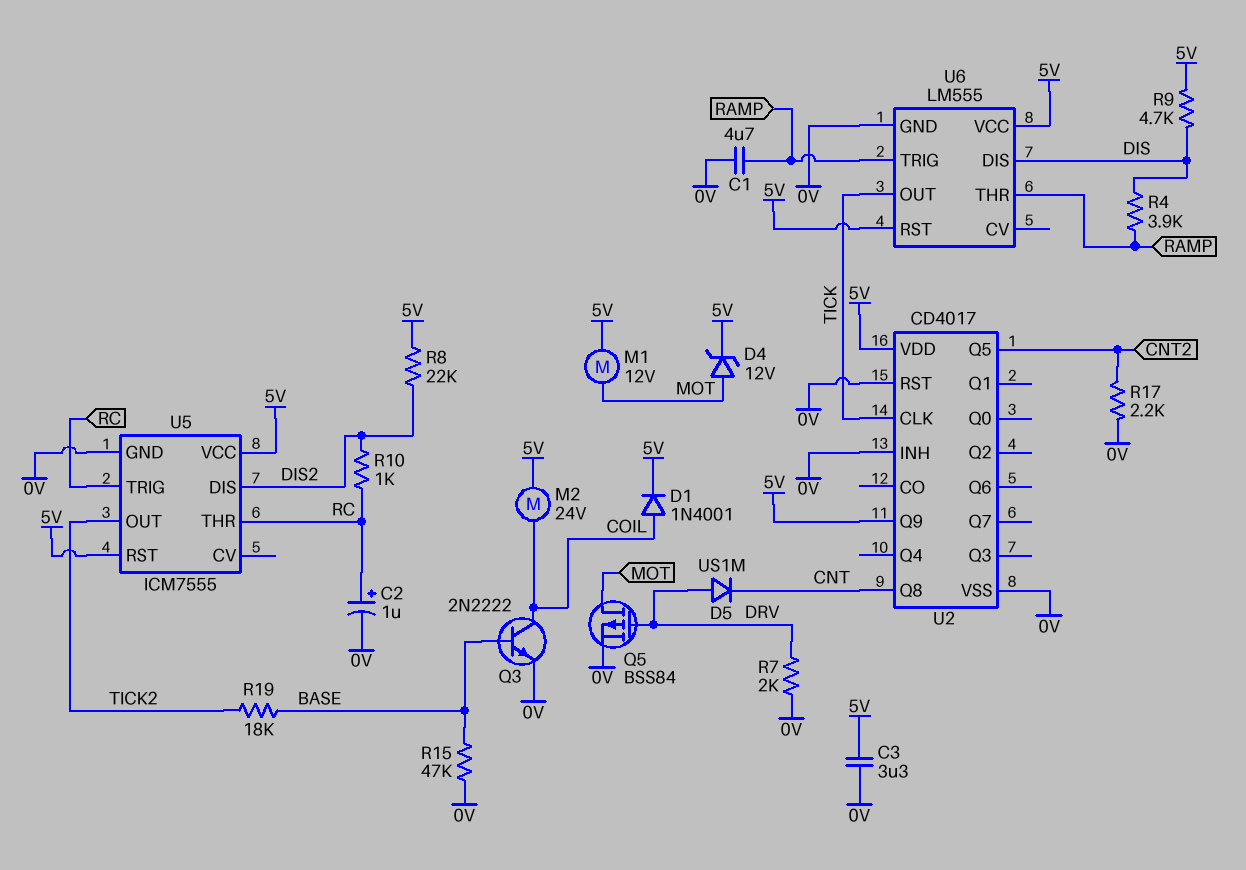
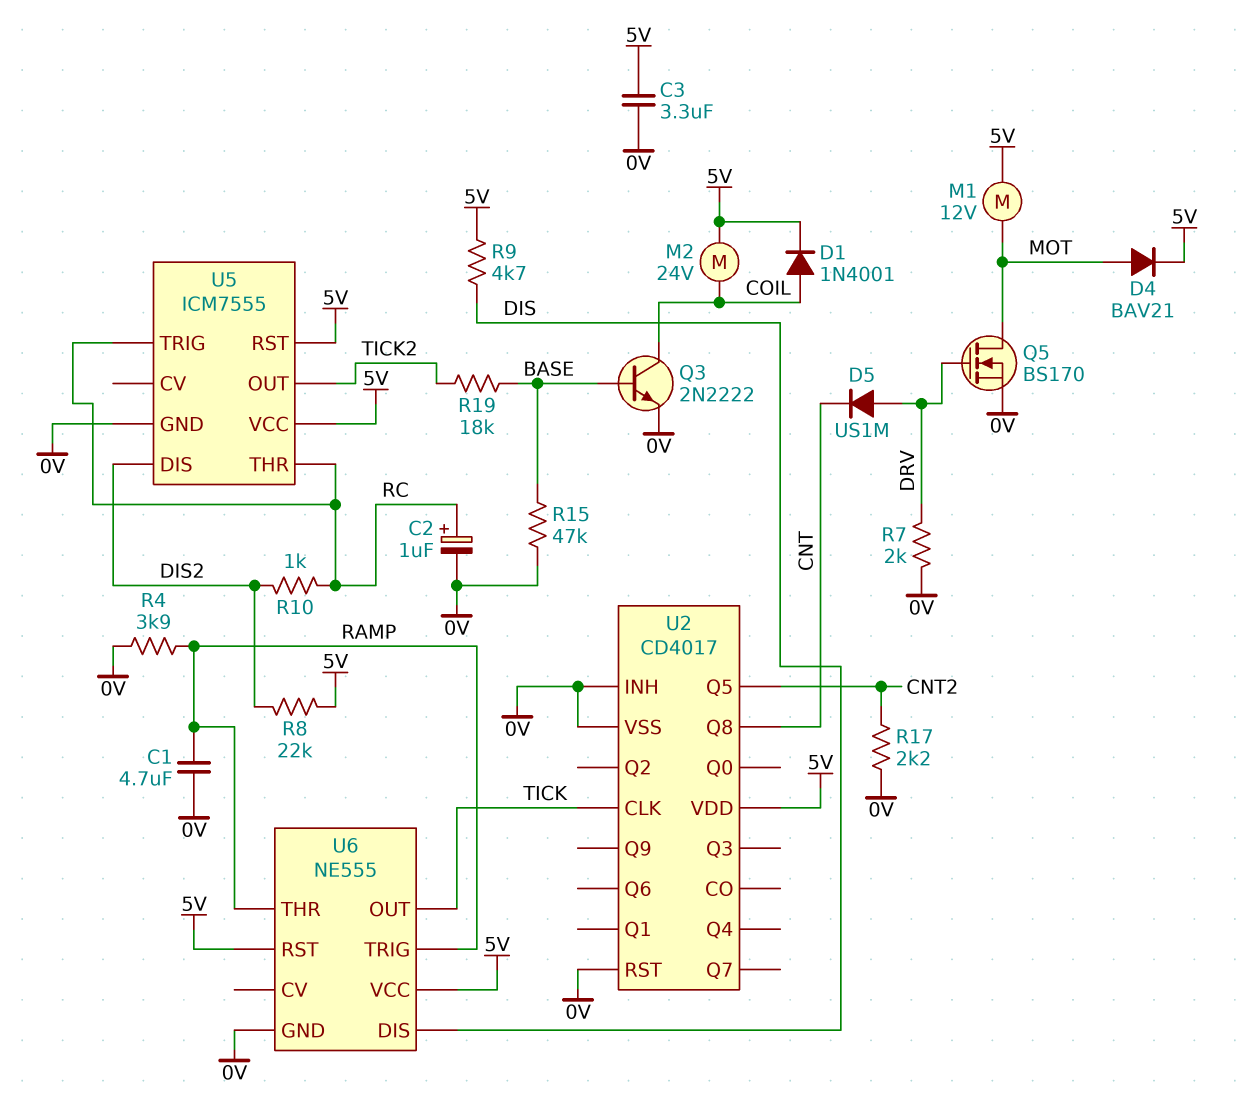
D4: zener 12V (A MOT, K 5V) -> diode BAV21 (A MOT, K 5V)
Q5: PMOS BSS84 (G DRV, D MOT, S 0V) -> NMOS BS170 (G DRV, D MOT, S 0V)
R4: 3.9k (DIS, RAMP) -> 3.9k (0V, RAMP)
U2 pin Q9: 5V -> none
U6: LM555 -> NE555

